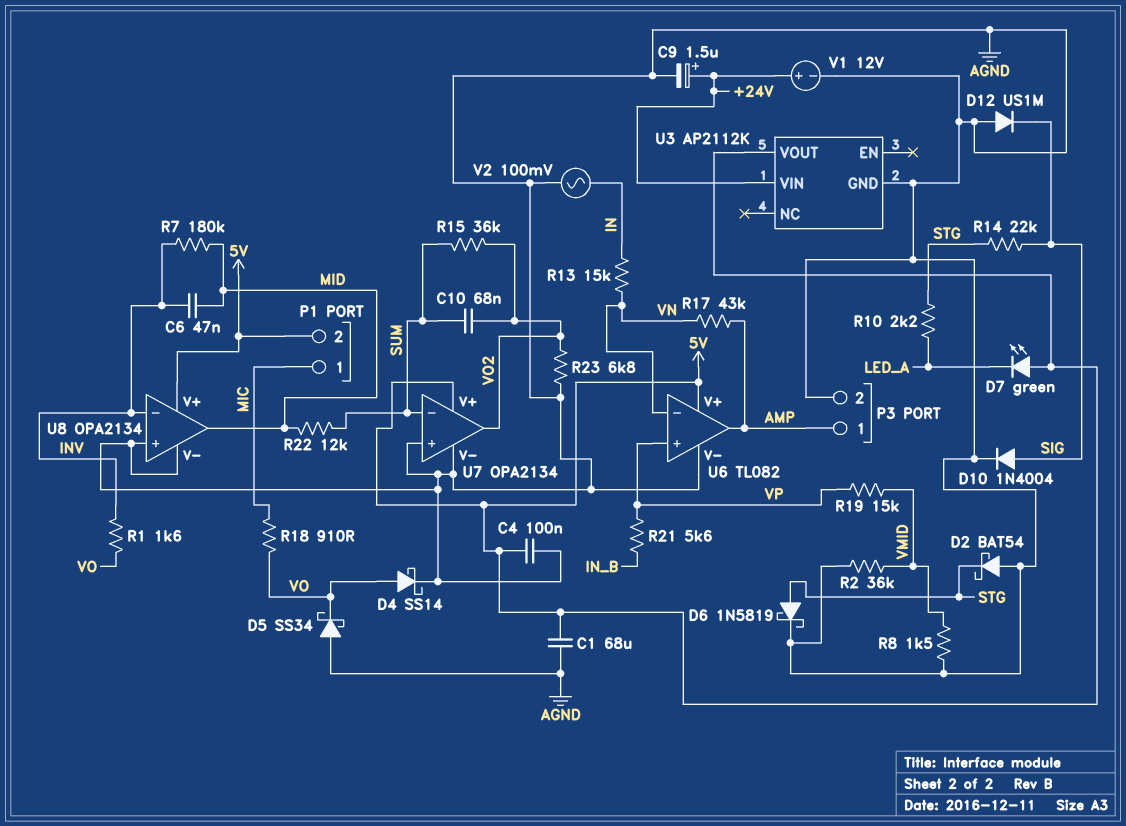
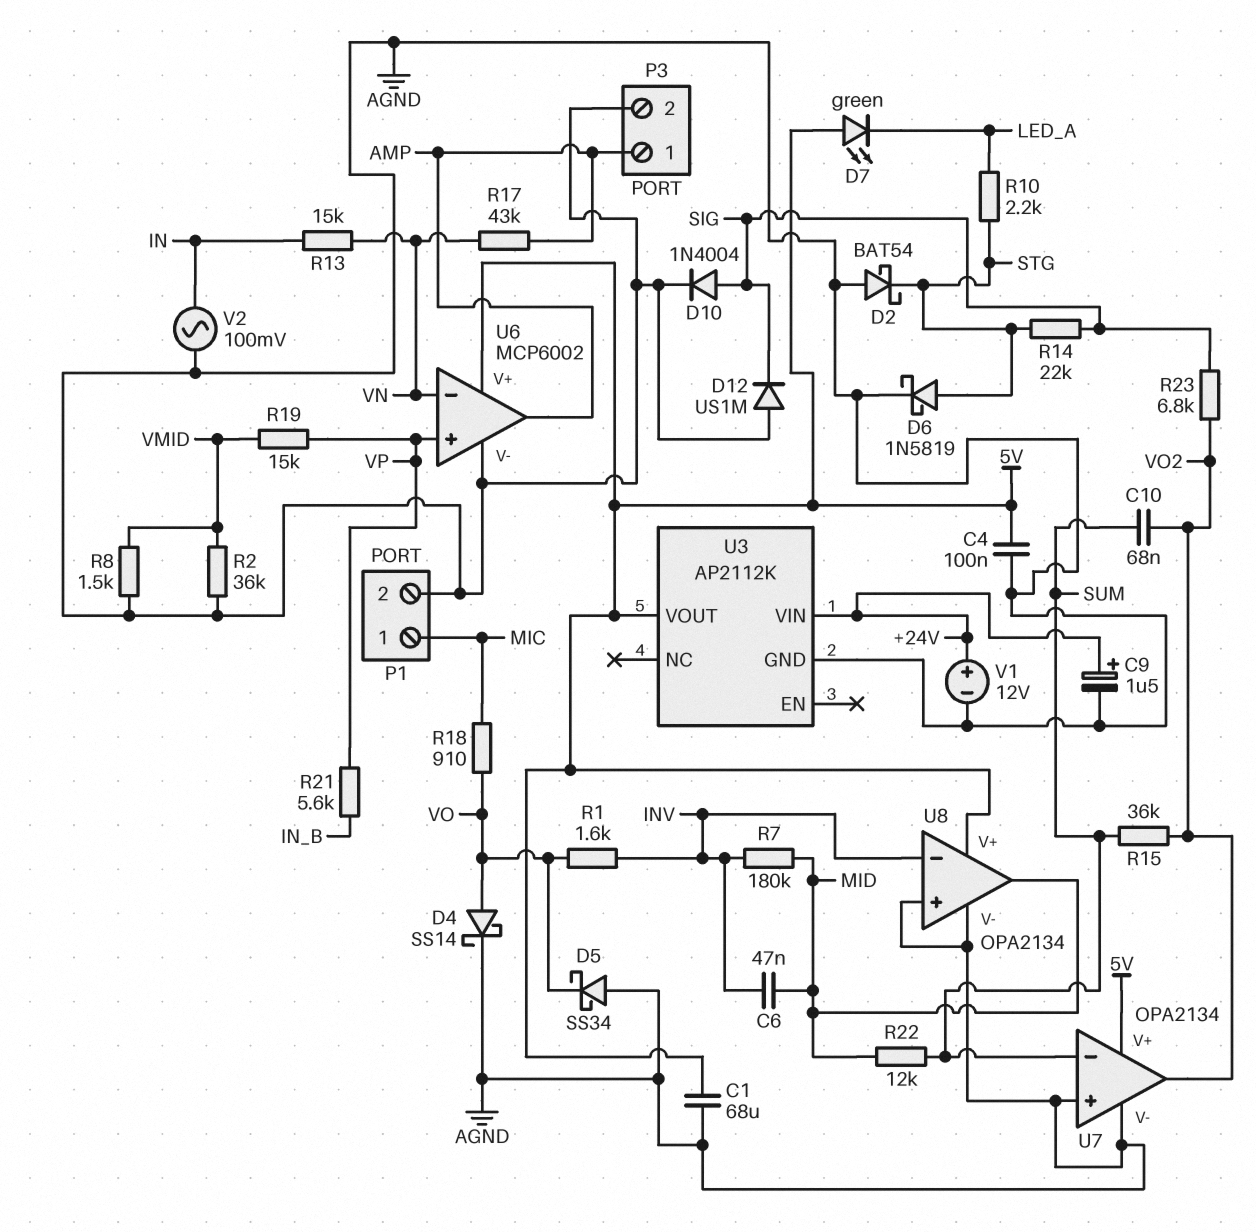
P1 pin 2: 5V -> AGND
R23: 6.8k (AGND, VO2) -> 6.8k (SIG, VO2)
U6: TL082 -> MCP6002

